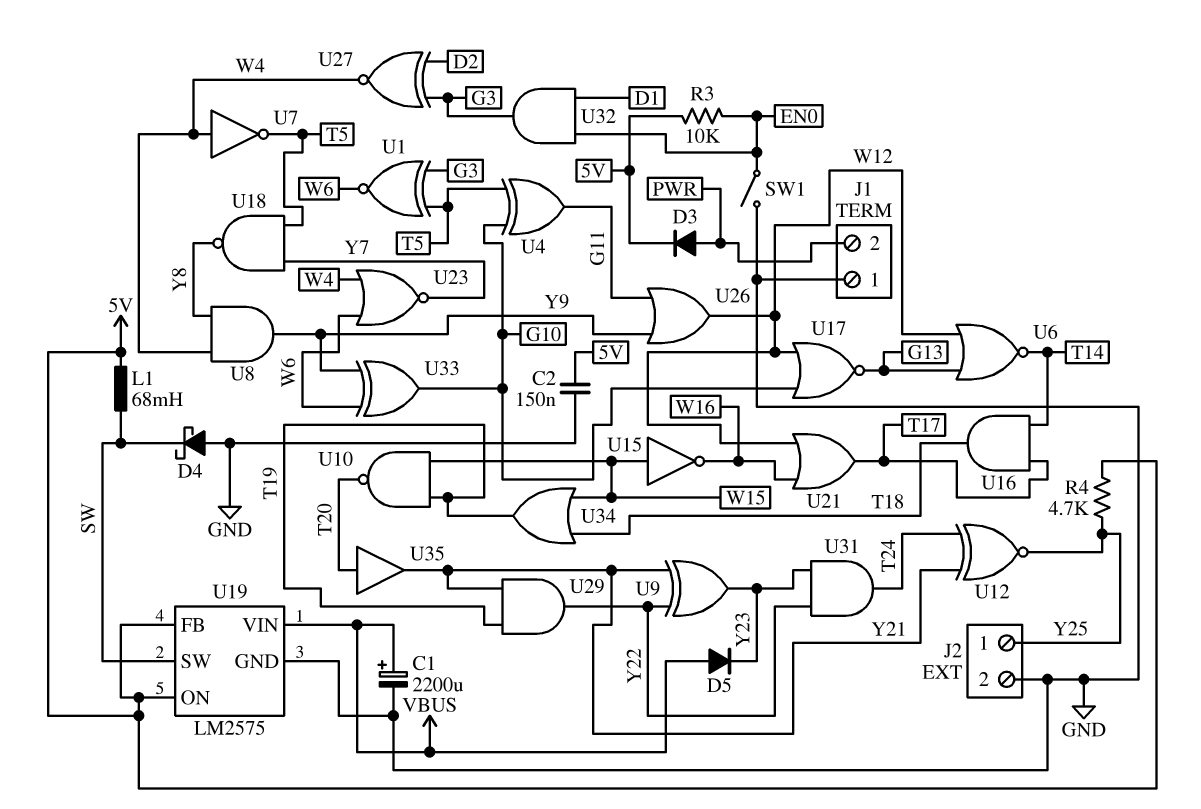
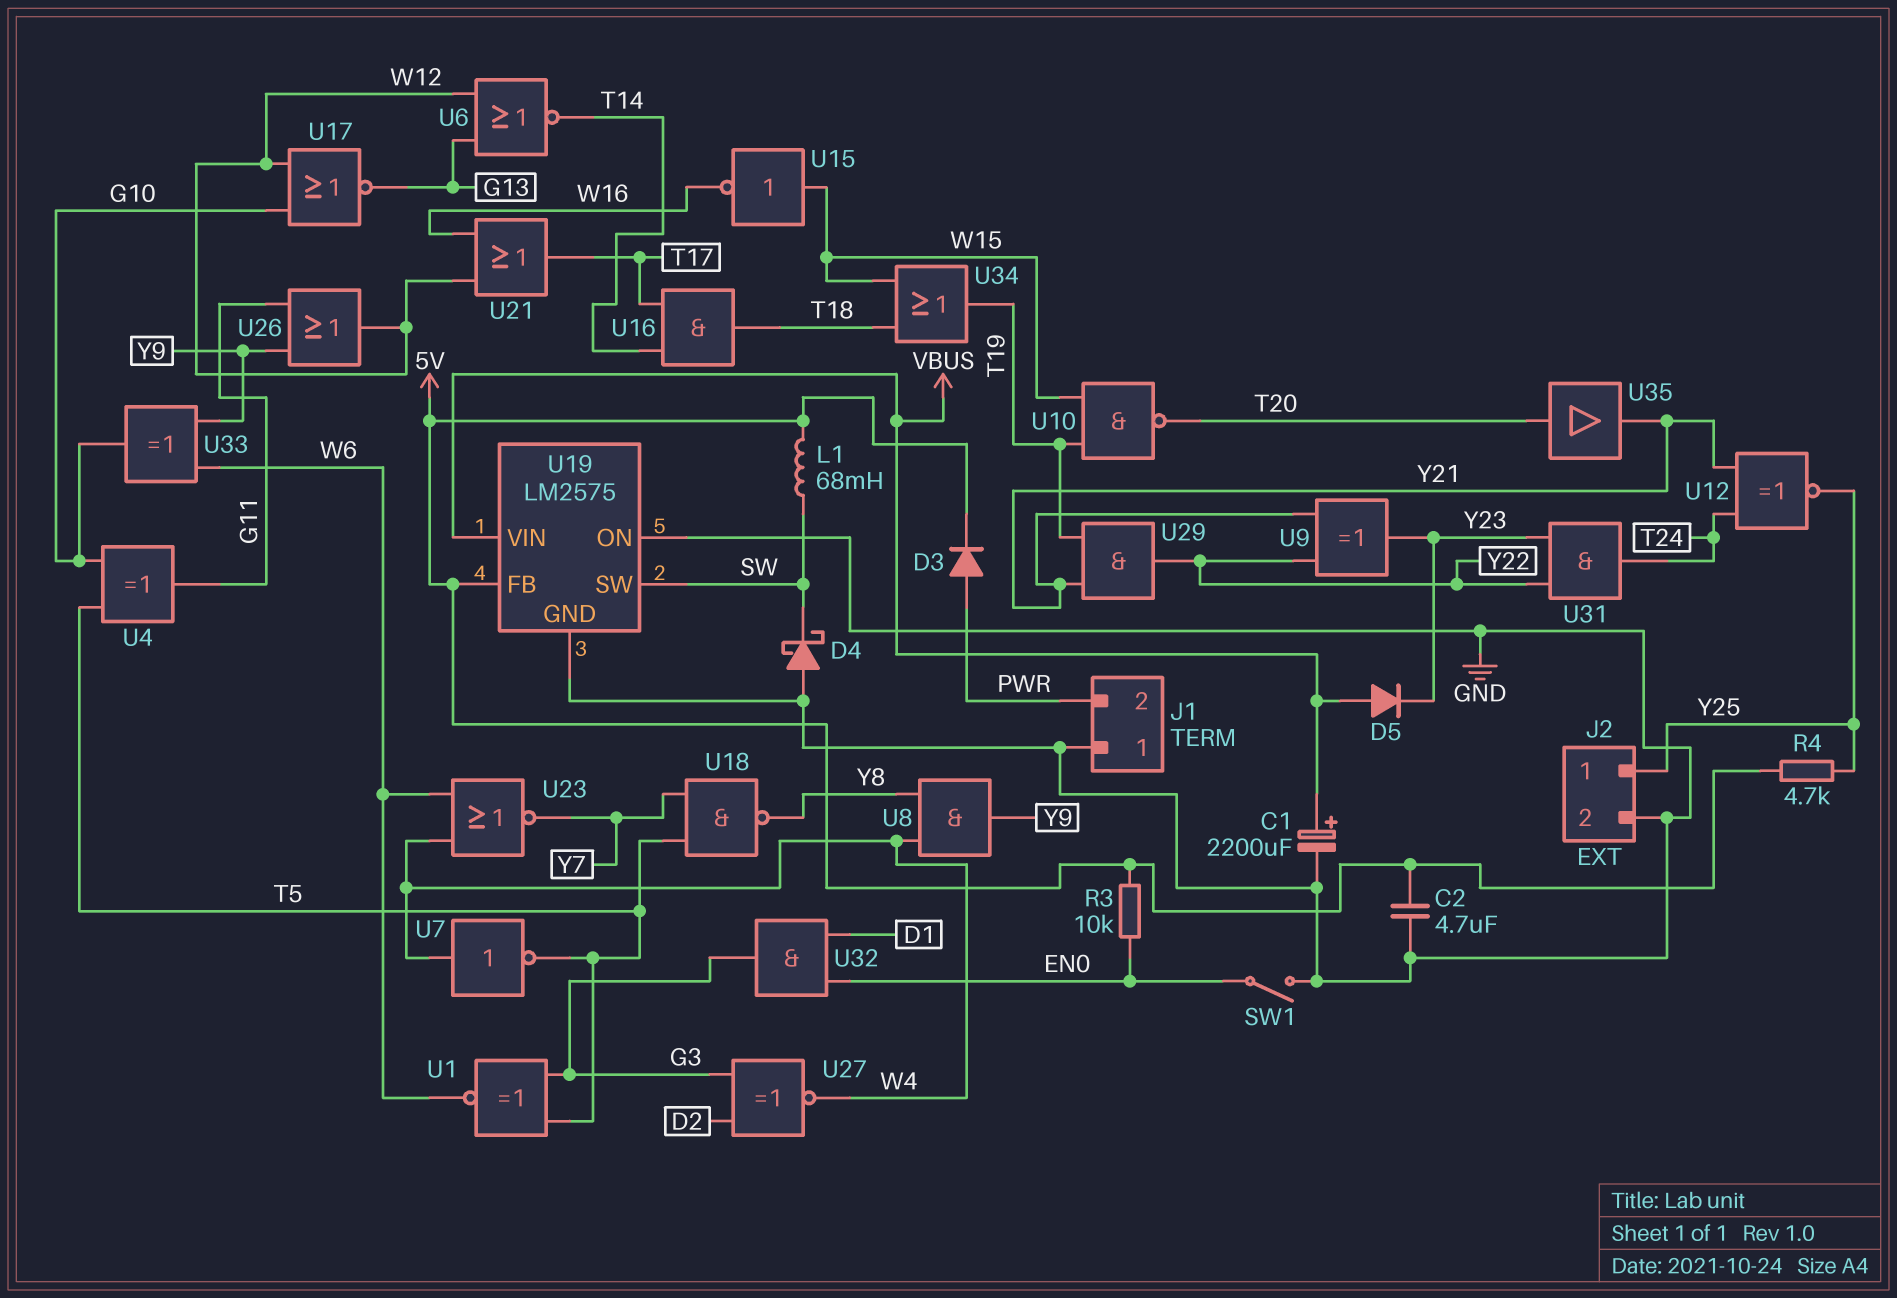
C2: 150nF (5V, GND) -> 4.7uF (5V, GND)
U19 pin ON: 5V -> GND

